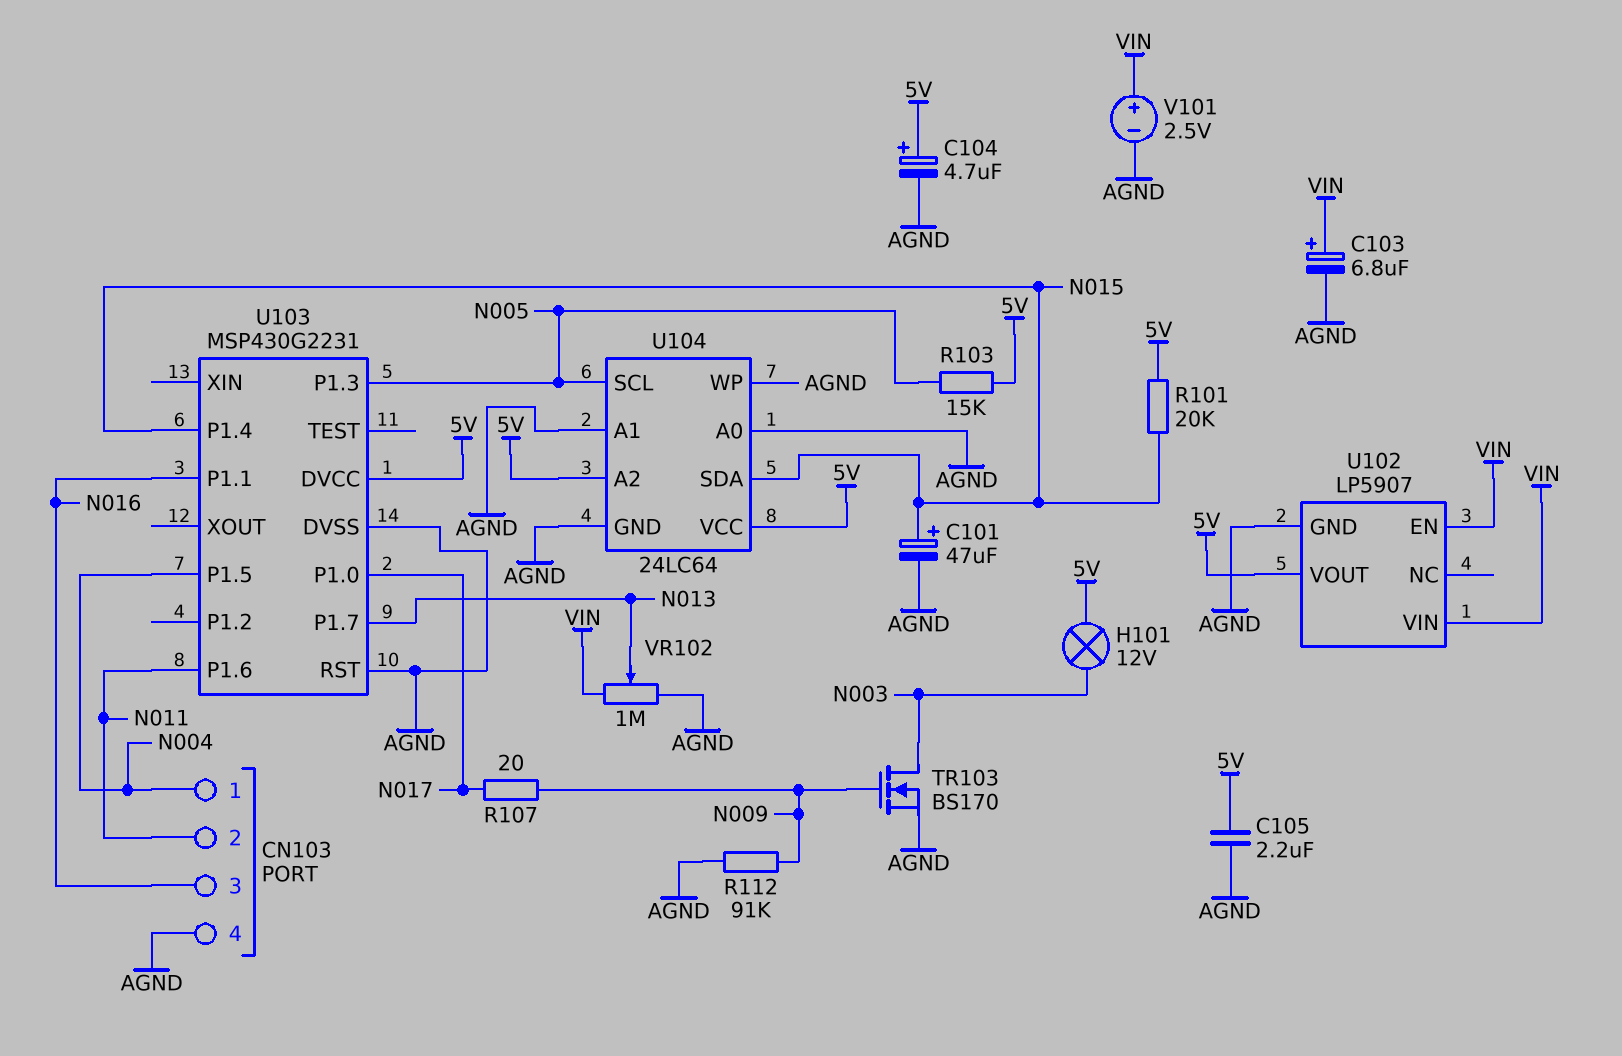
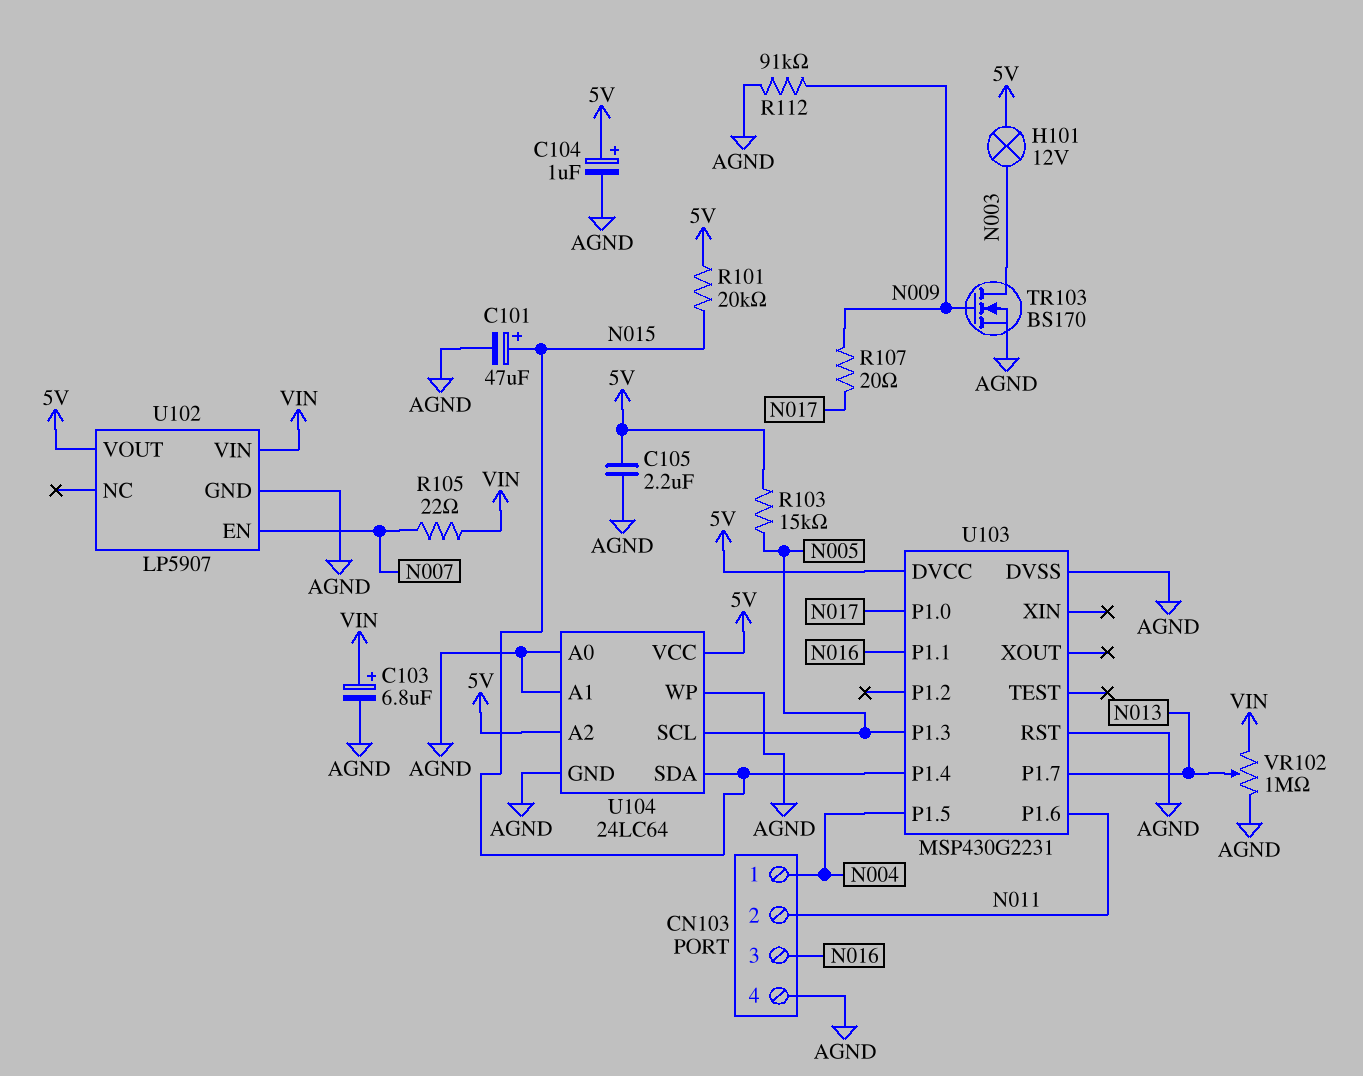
C104: 4.7uF (plus 5V, minus AGND) -> 1uF (plus 5V, minus AGND)
R105: none -> 22 (N007, VIN)
U102 pin EN: VIN -> N007
V101: 2.5V (plus VIN, minus AGND) -> none

